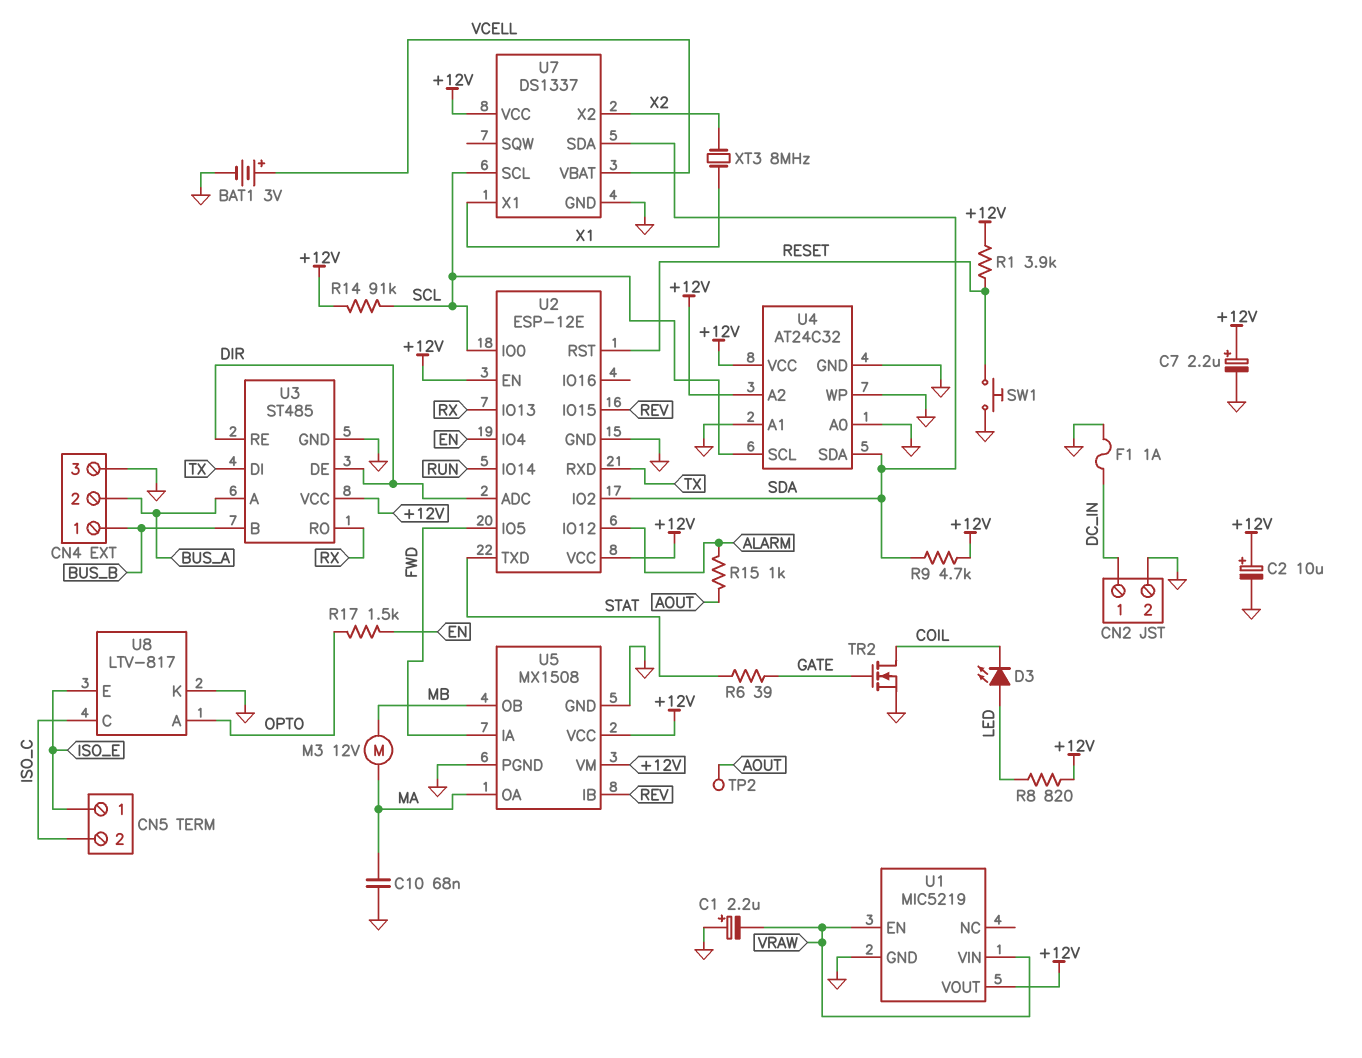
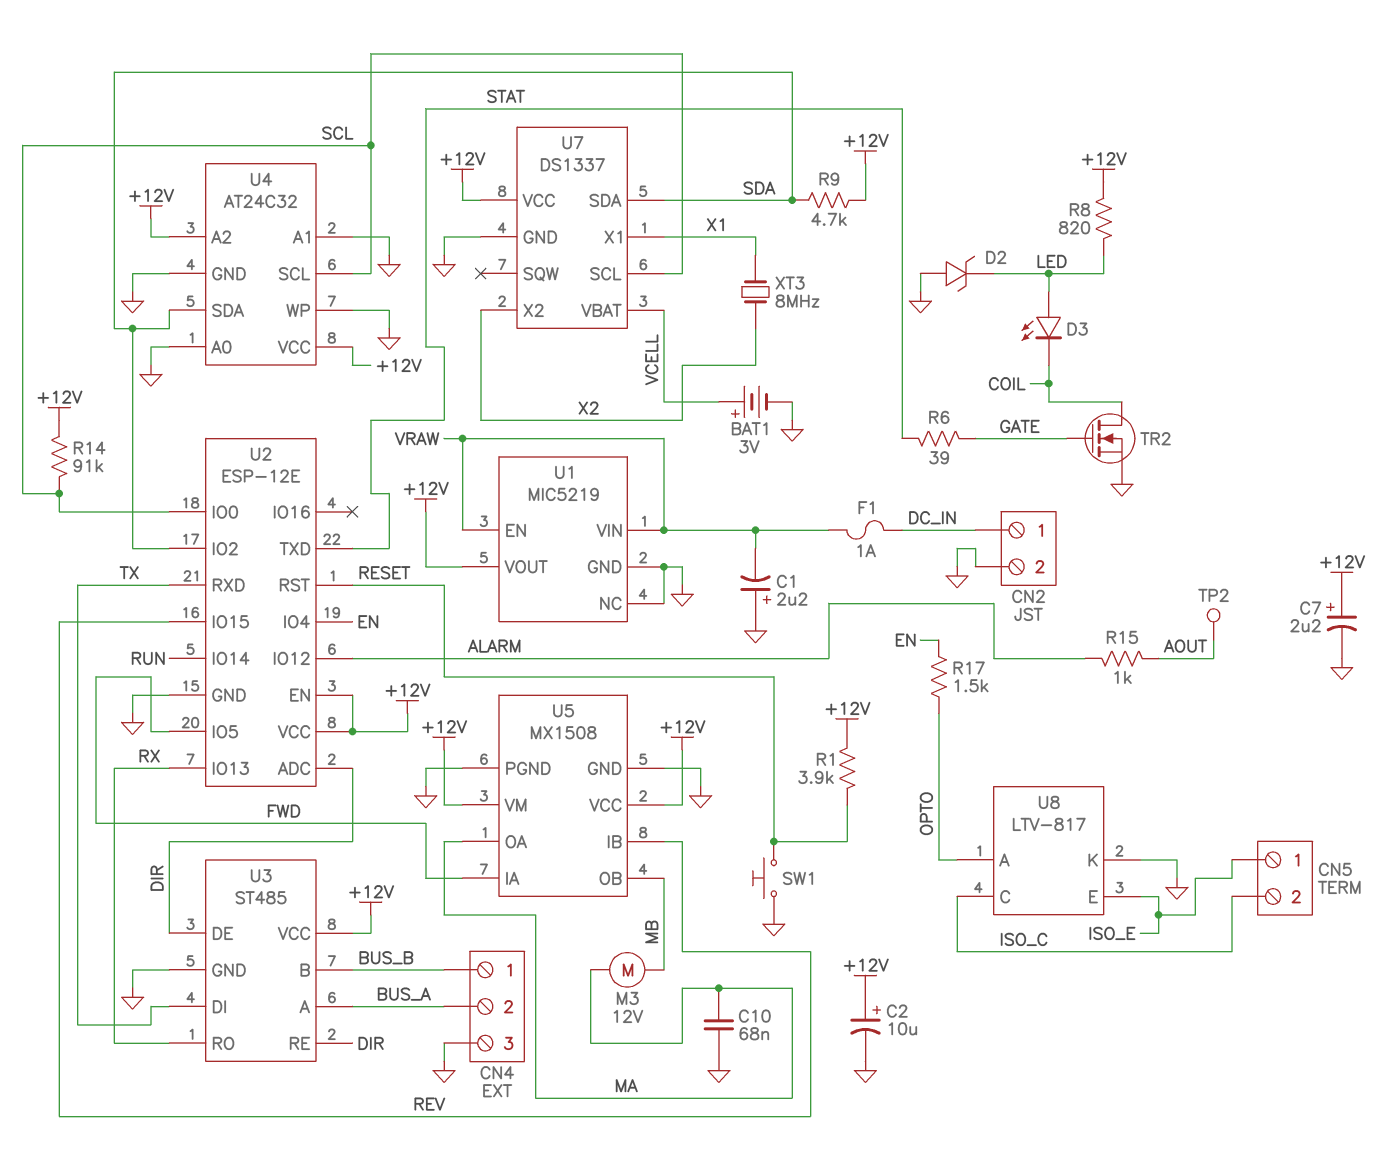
D2: none -> zener (A GND, K LED)
F1: 1A (DC_IN, GND) -> 1A (DC_IN, VRAW)
U1 pin NC: none -> GND

